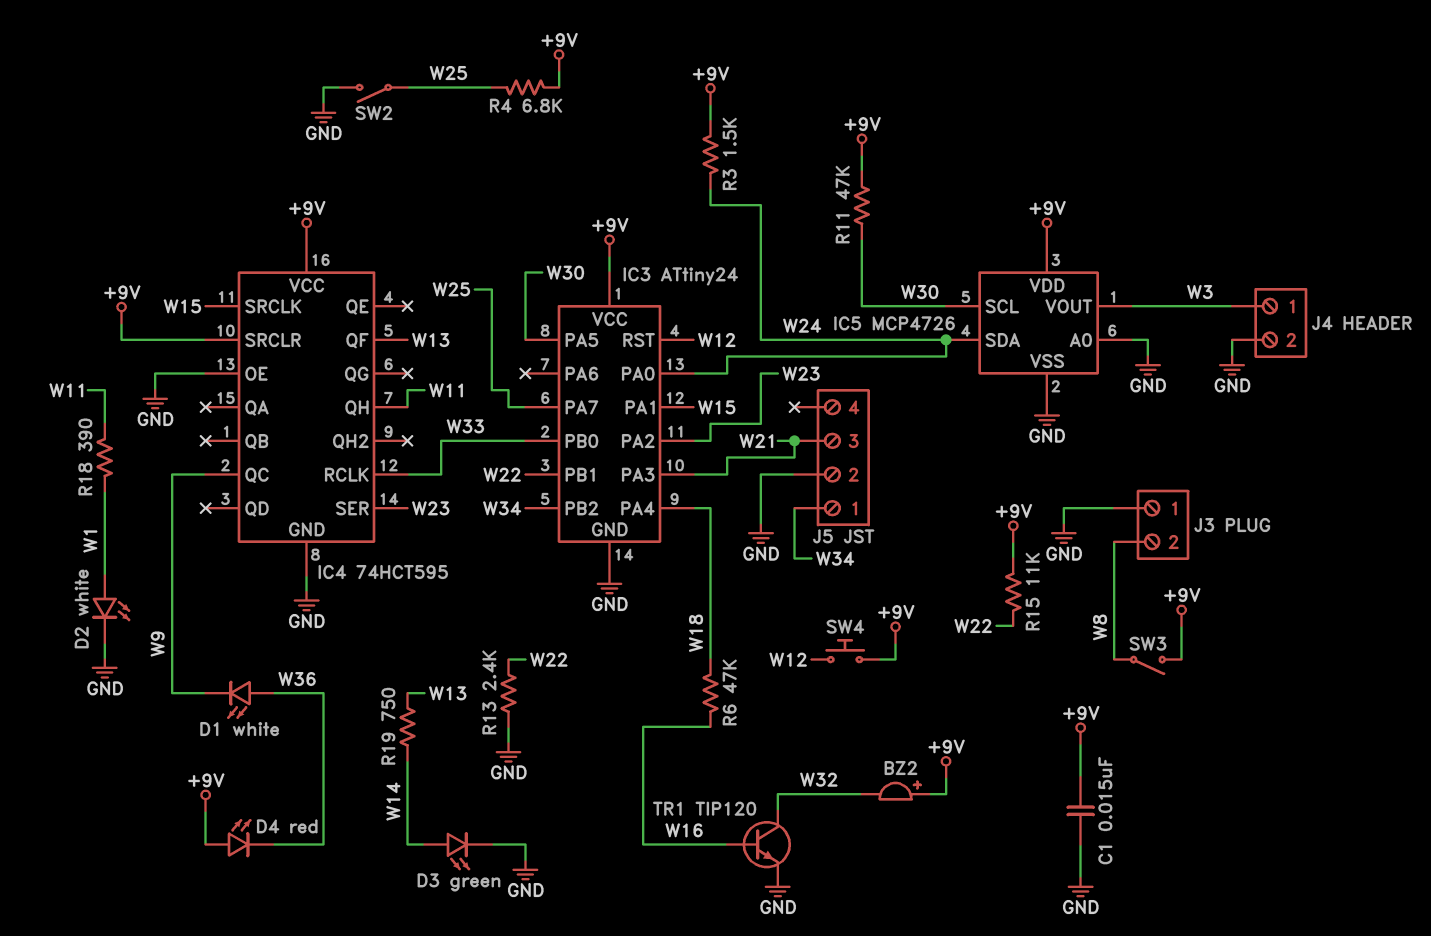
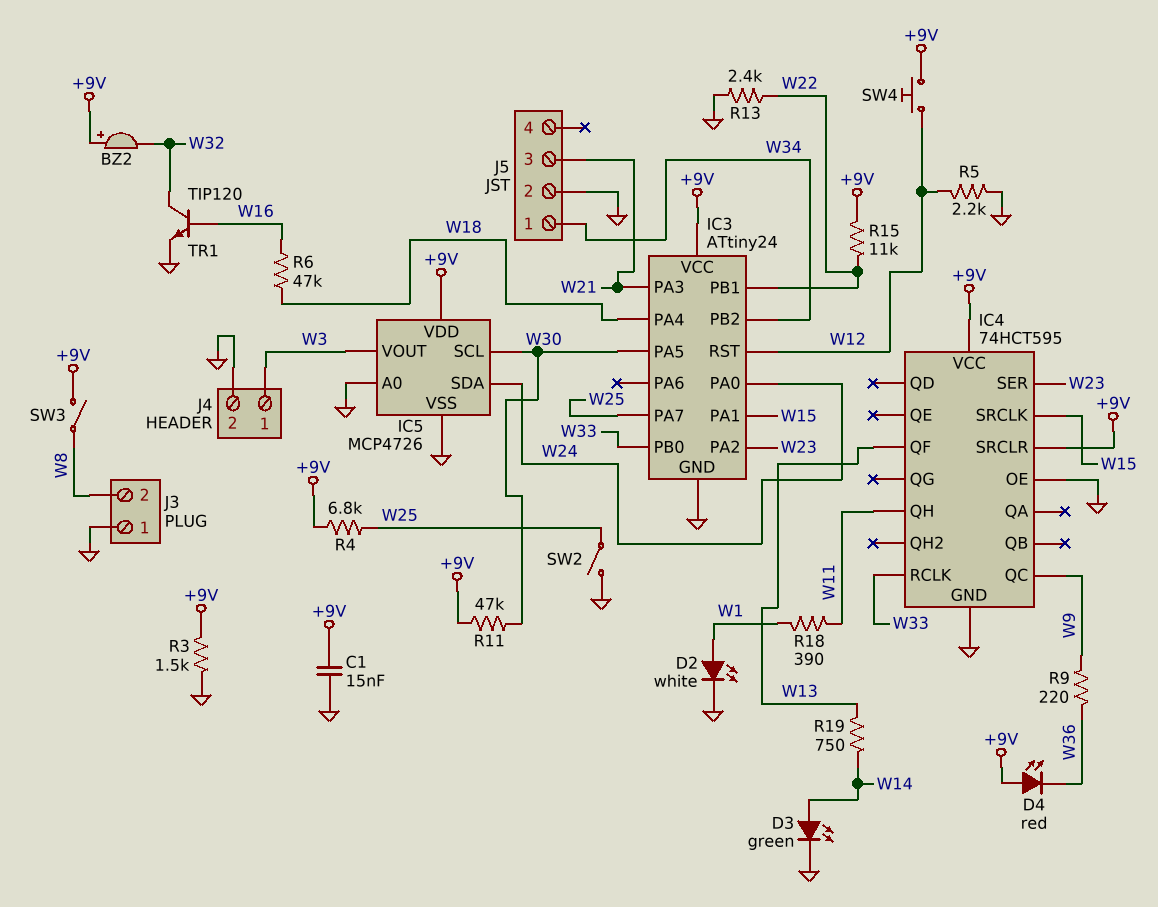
D1: LED white (A W36, K W9) -> none
R3: 1.5k (+9V, W24) -> 1.5k (+9V, GND)
R5: none -> 2.2k (GND, W12)
R9: none -> 220 (W9, W36)

